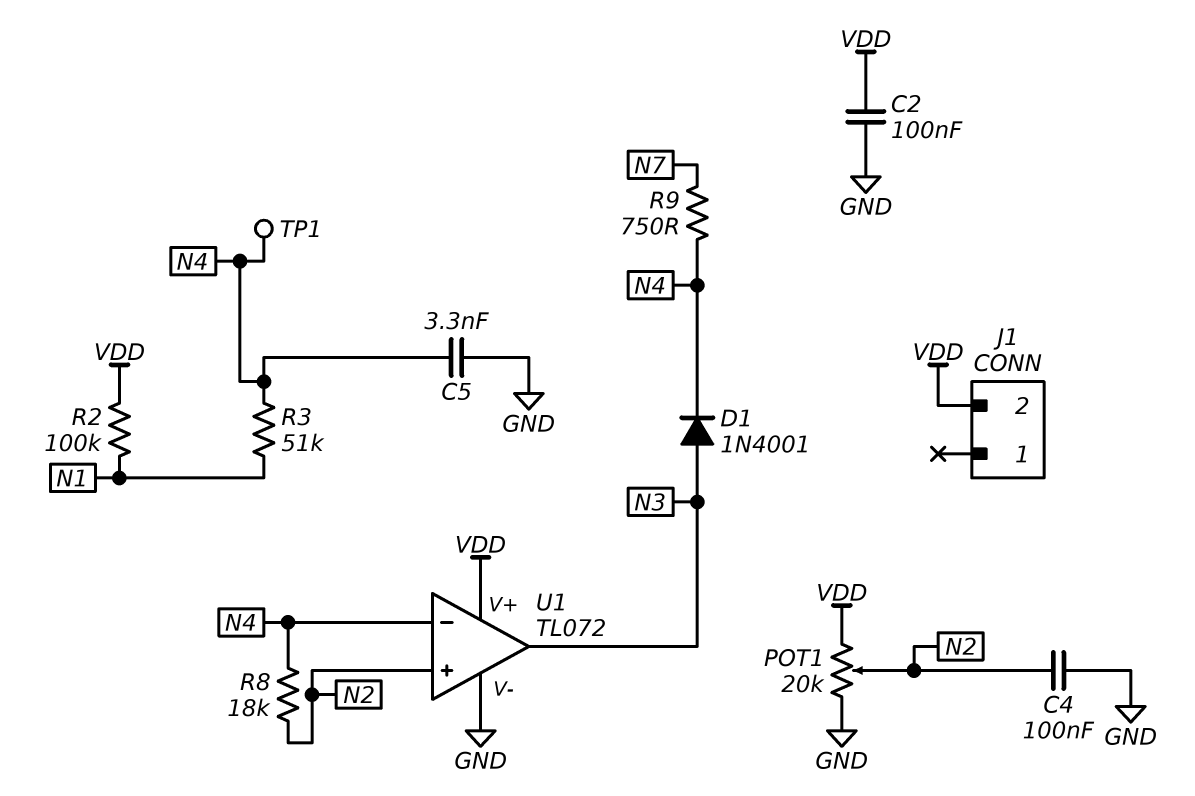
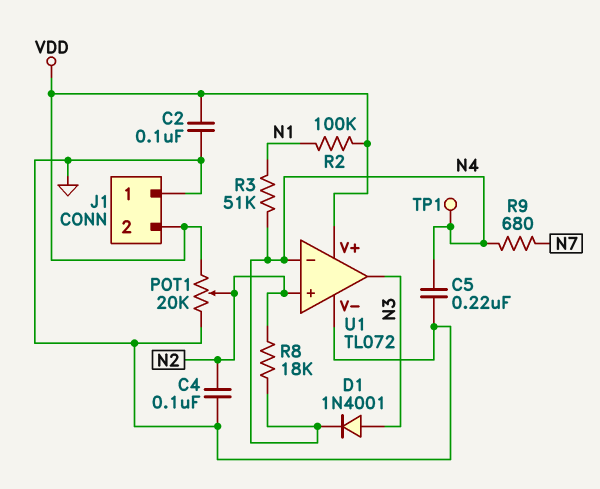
C5: 3.3nF (GND, N4) -> 220nF (GND, N4)
J1 pin 1: none -> GND
R9: 750 (N4, N7) -> 680 (N4, N7)

